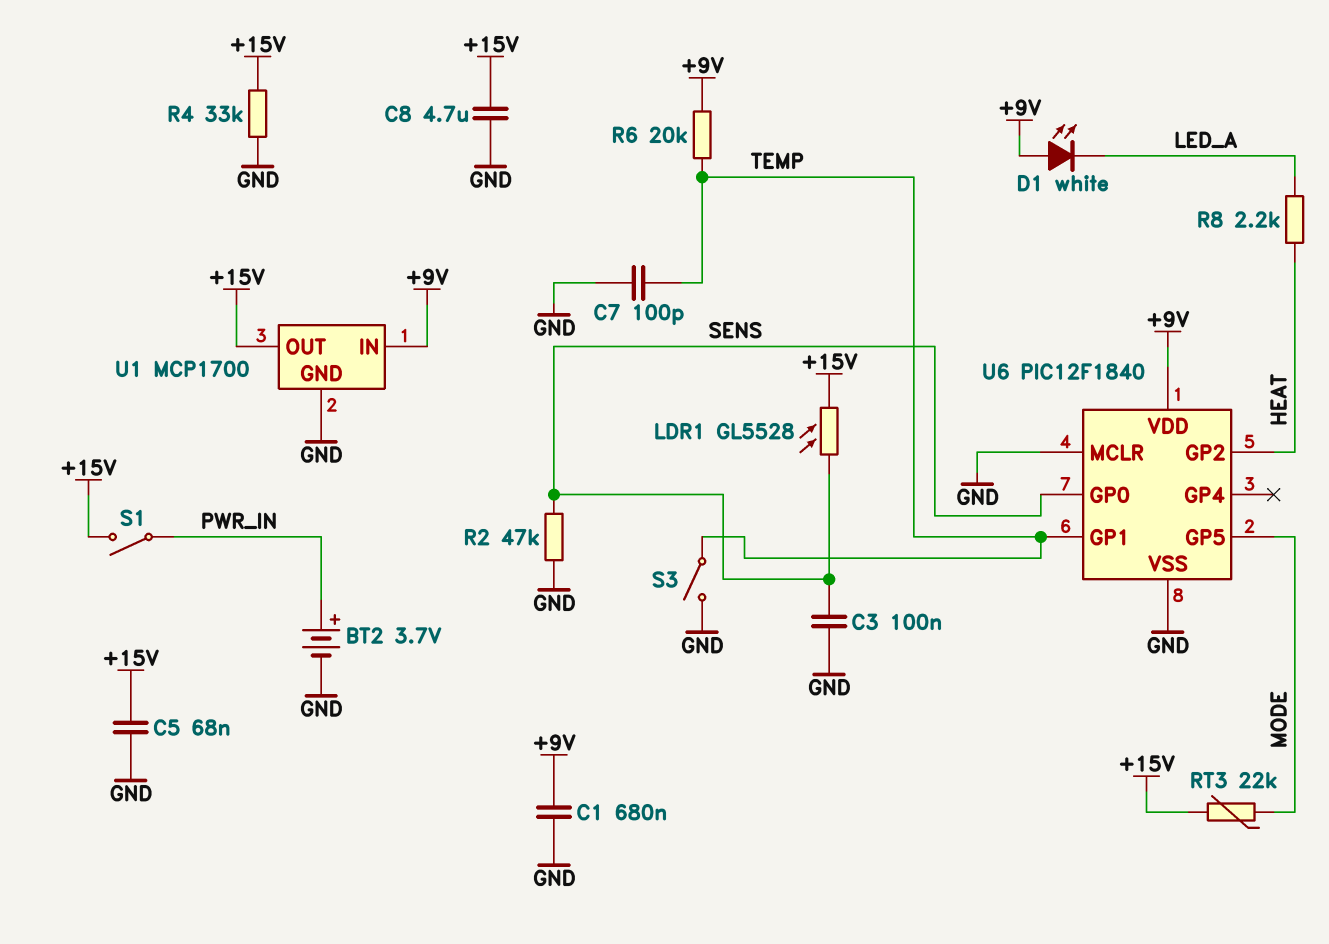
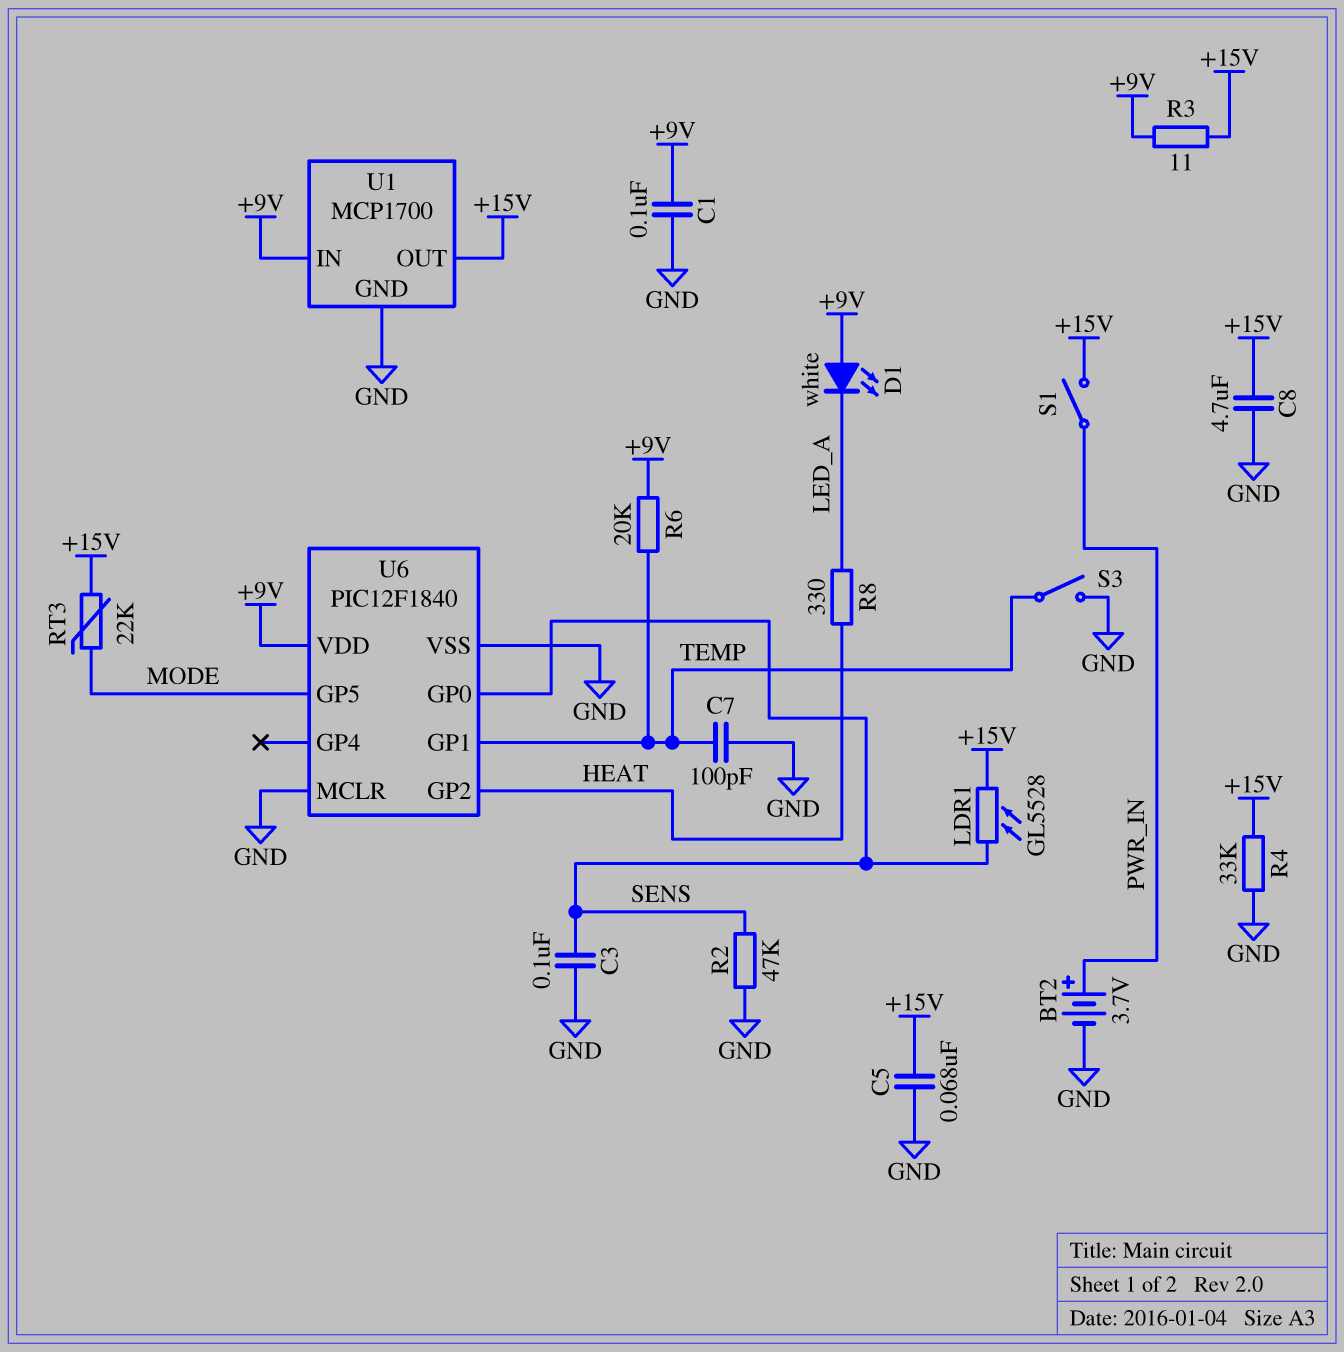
C1: 680nF (+9V, GND) -> 100nF (+9V, GND)
R3: none -> 11 (+9V, +15V)
R8: 2.2k (HEAT, LED_A) -> 330 (HEAT, LED_A)

